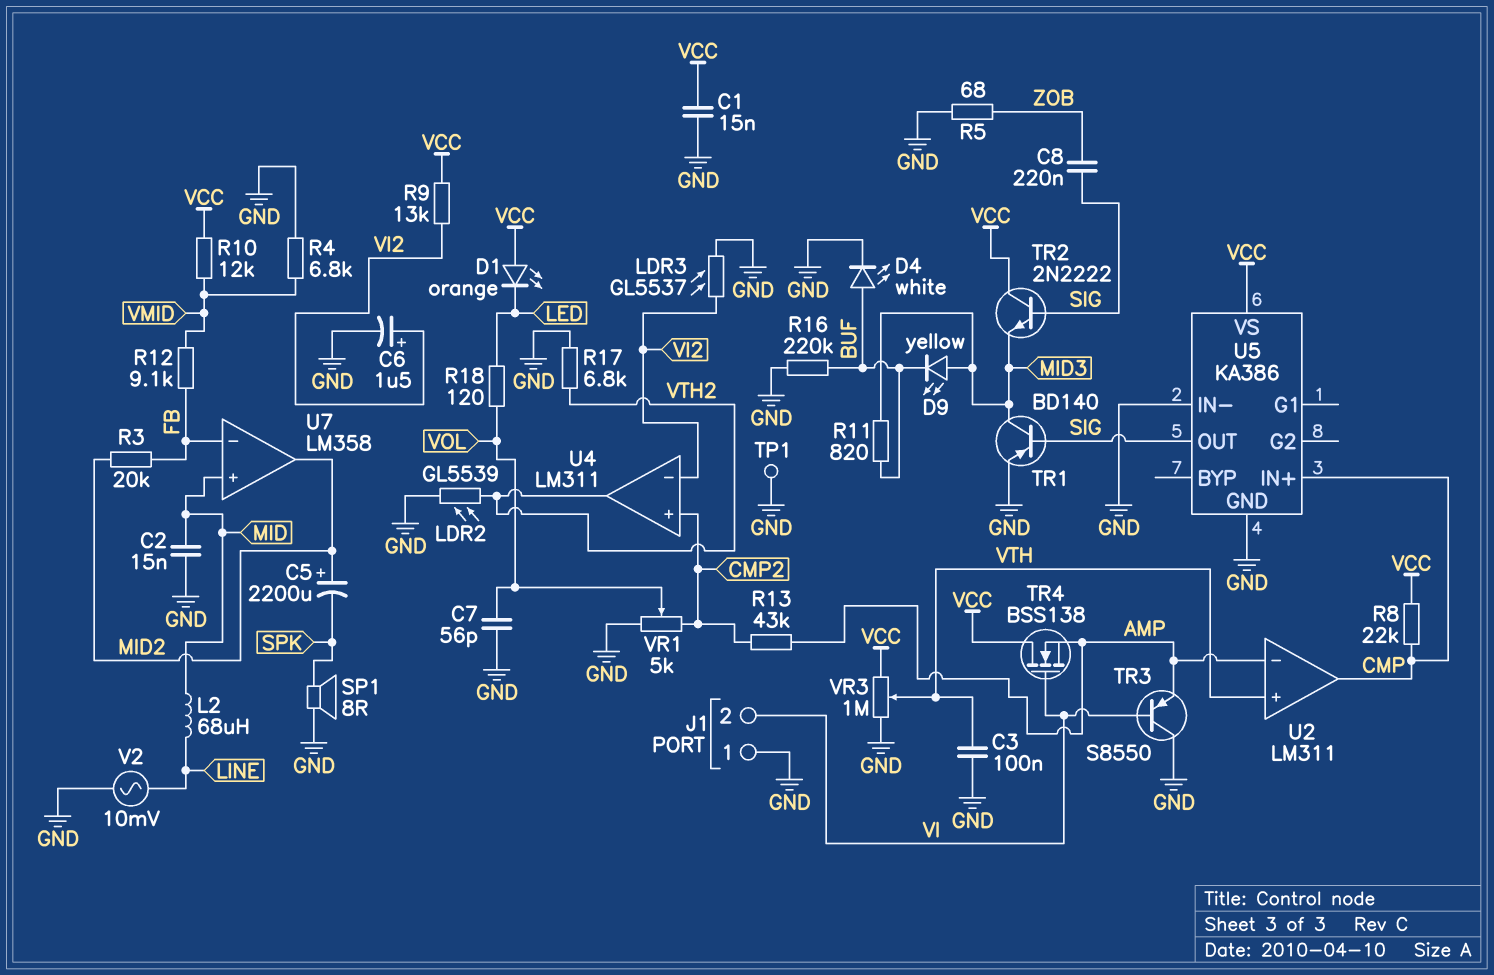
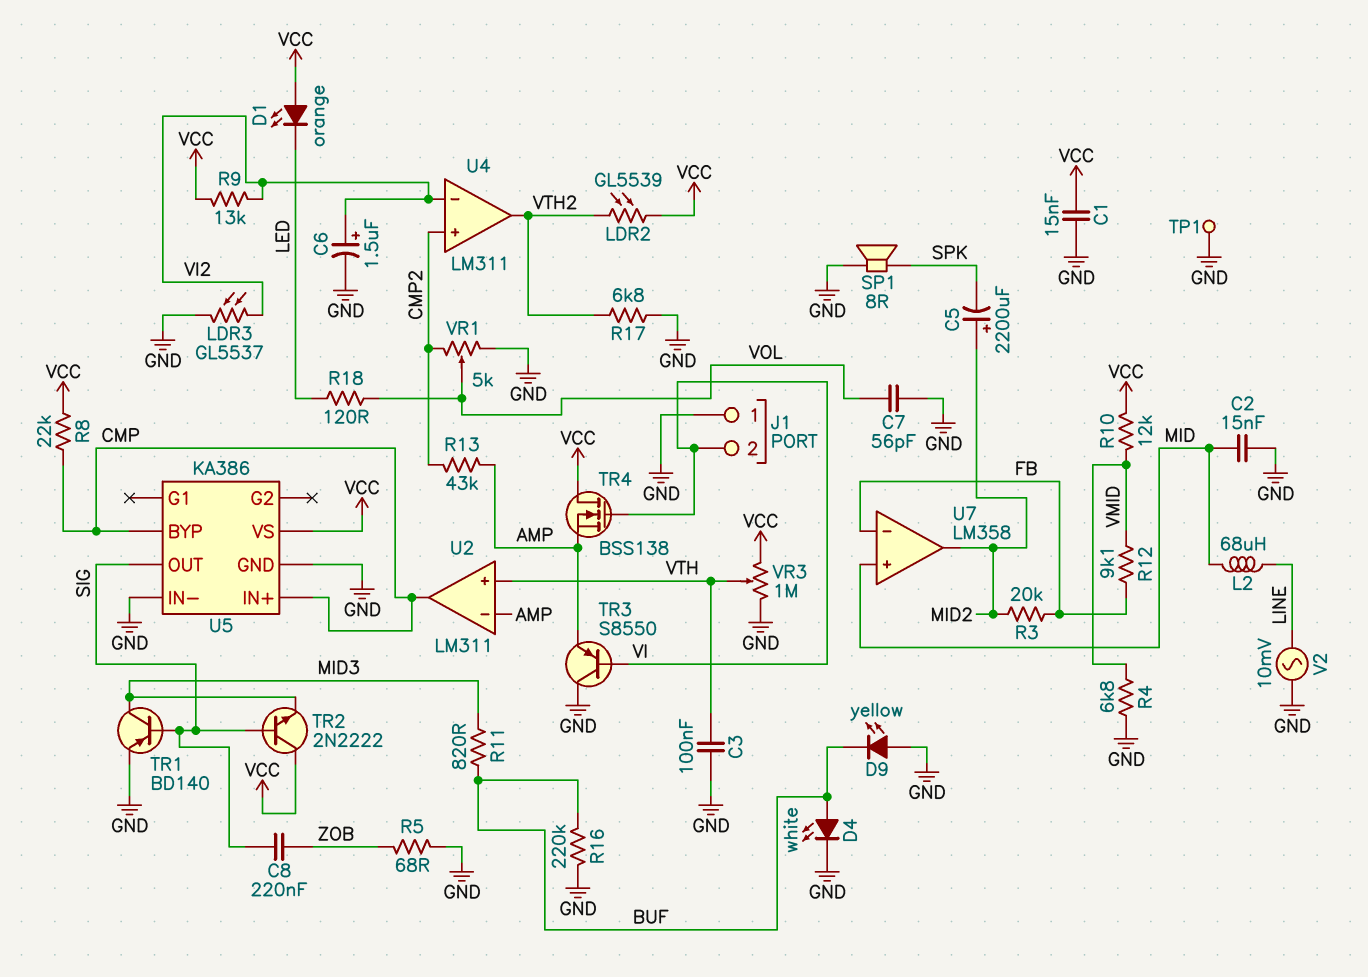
D9: LED yellow (A MID3, K BUF) -> LED yellow (A GND, K BUF)
LDR2: GL5539 (GND, VTH2) -> GL5539 (VCC, VTH2)
U5 pin BYP: none -> CMP

